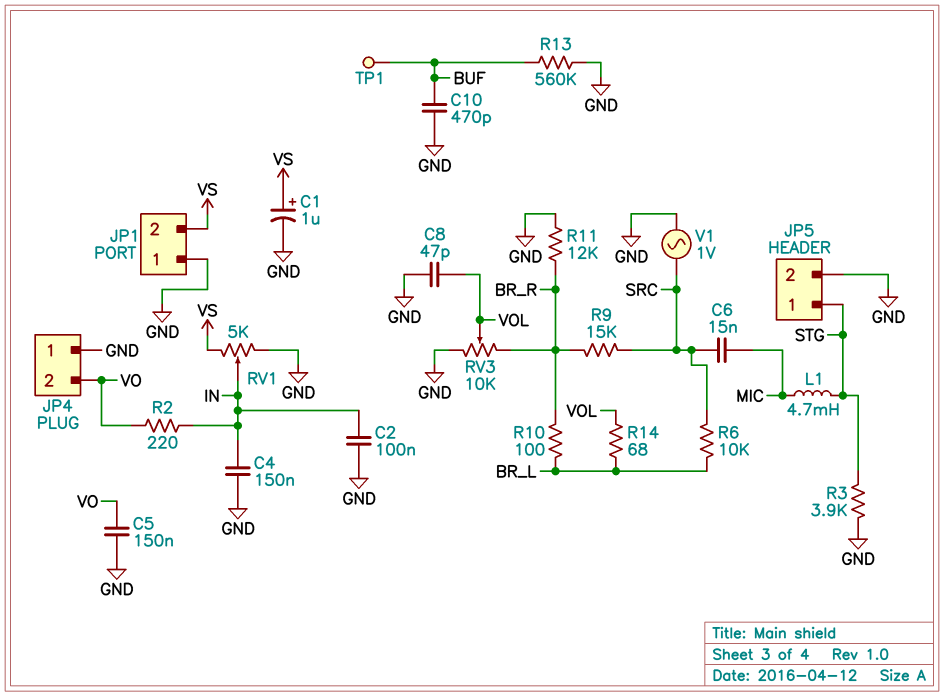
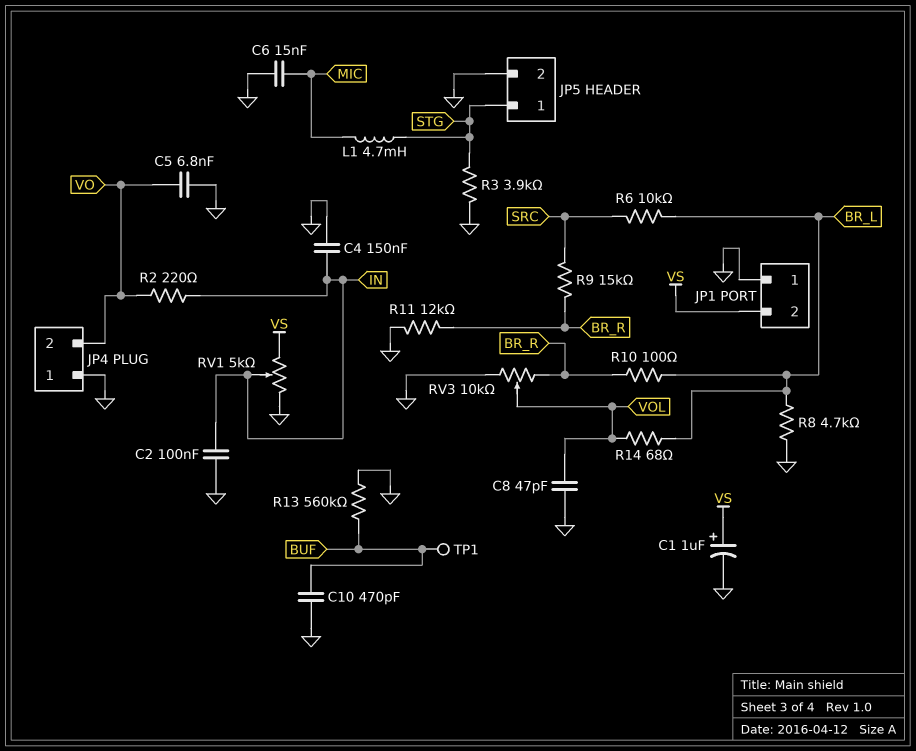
C5: 150nF (GND, VO) -> 6.8nF (GND, VO)
C6: 15nF (MIC, SRC) -> 15nF (GND, MIC)
R8: none -> 4.7k (BR_L, GND)
V1: AC 1V (GND, SRC) -> none

